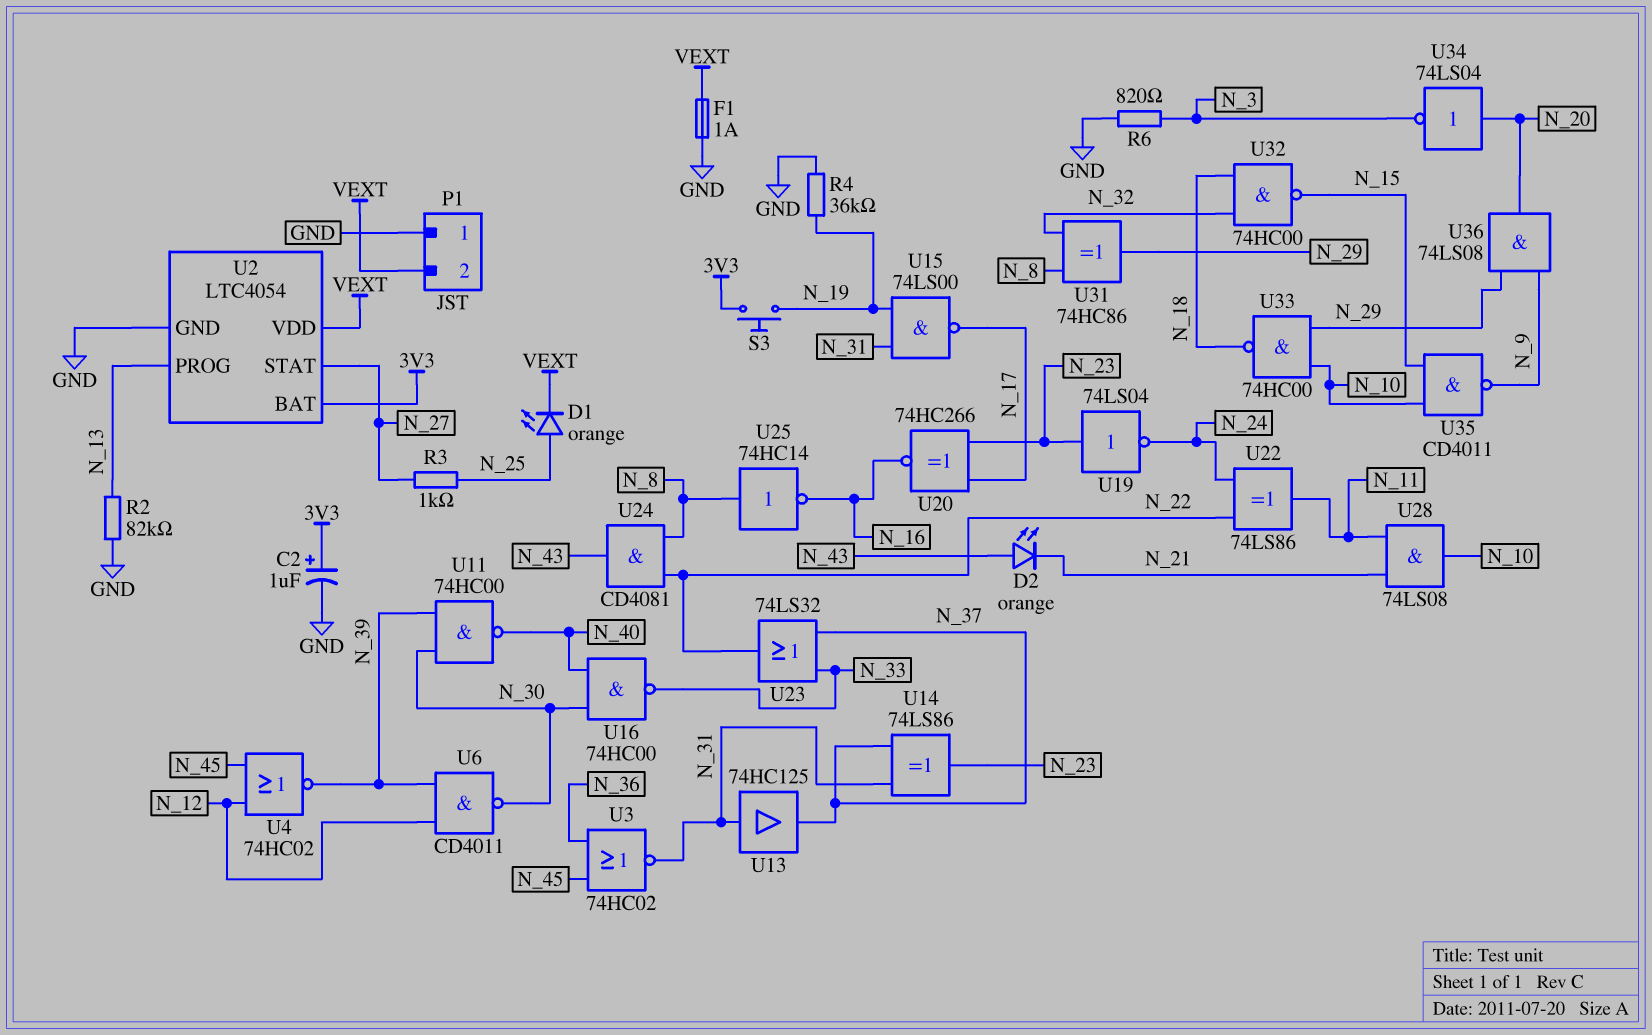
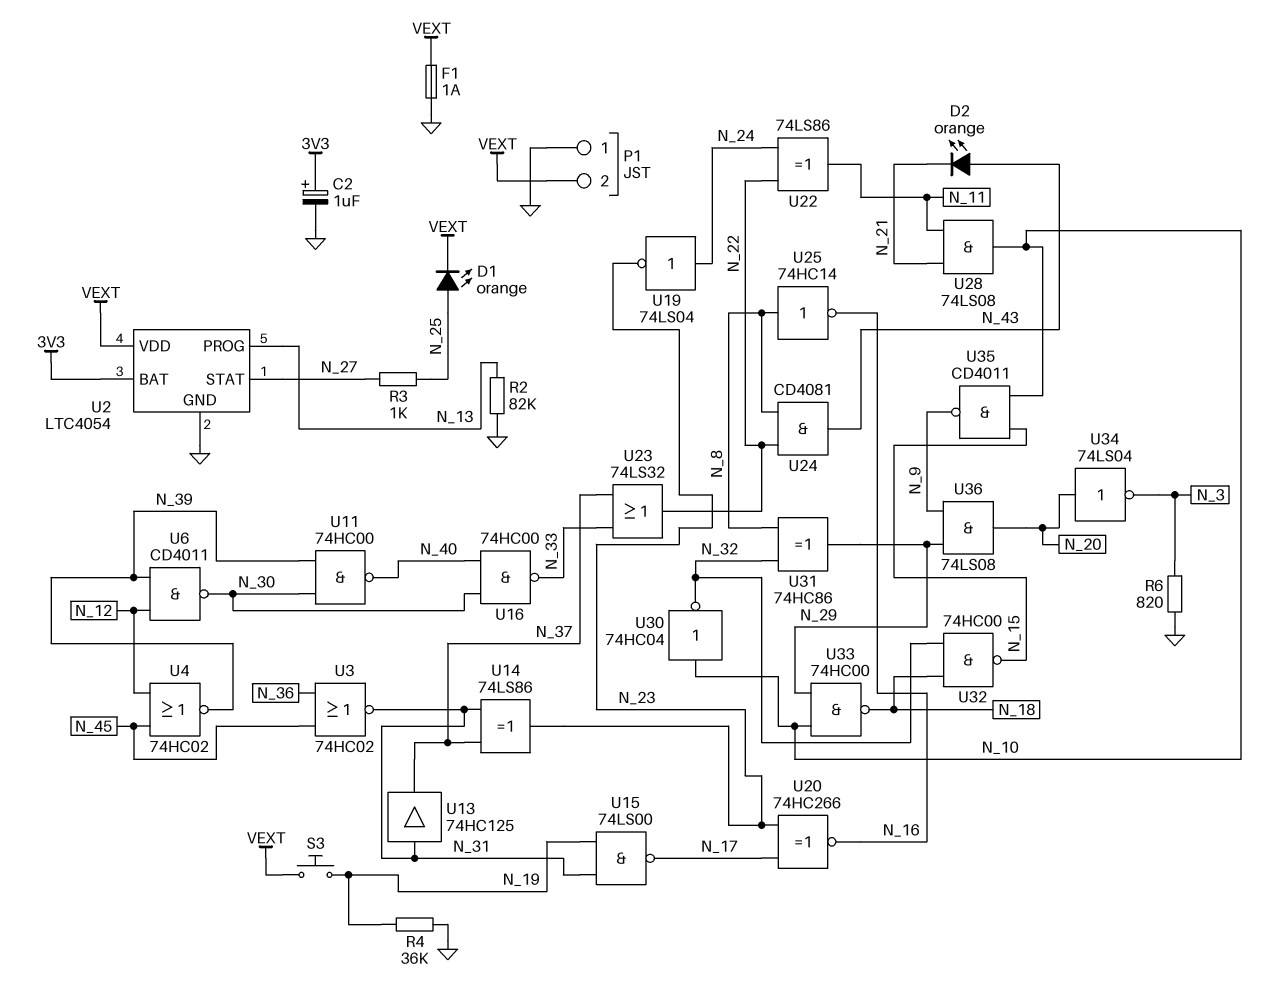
S3: button (3V3, N_19) -> button (N_19, VEXT)
U19: NOT 74LS04 (in N_23, out N_24) -> NOT 74LS04 (in N_24, out N_23)
U30: none -> NOT 74HC04 (in N_10, out N_32)

